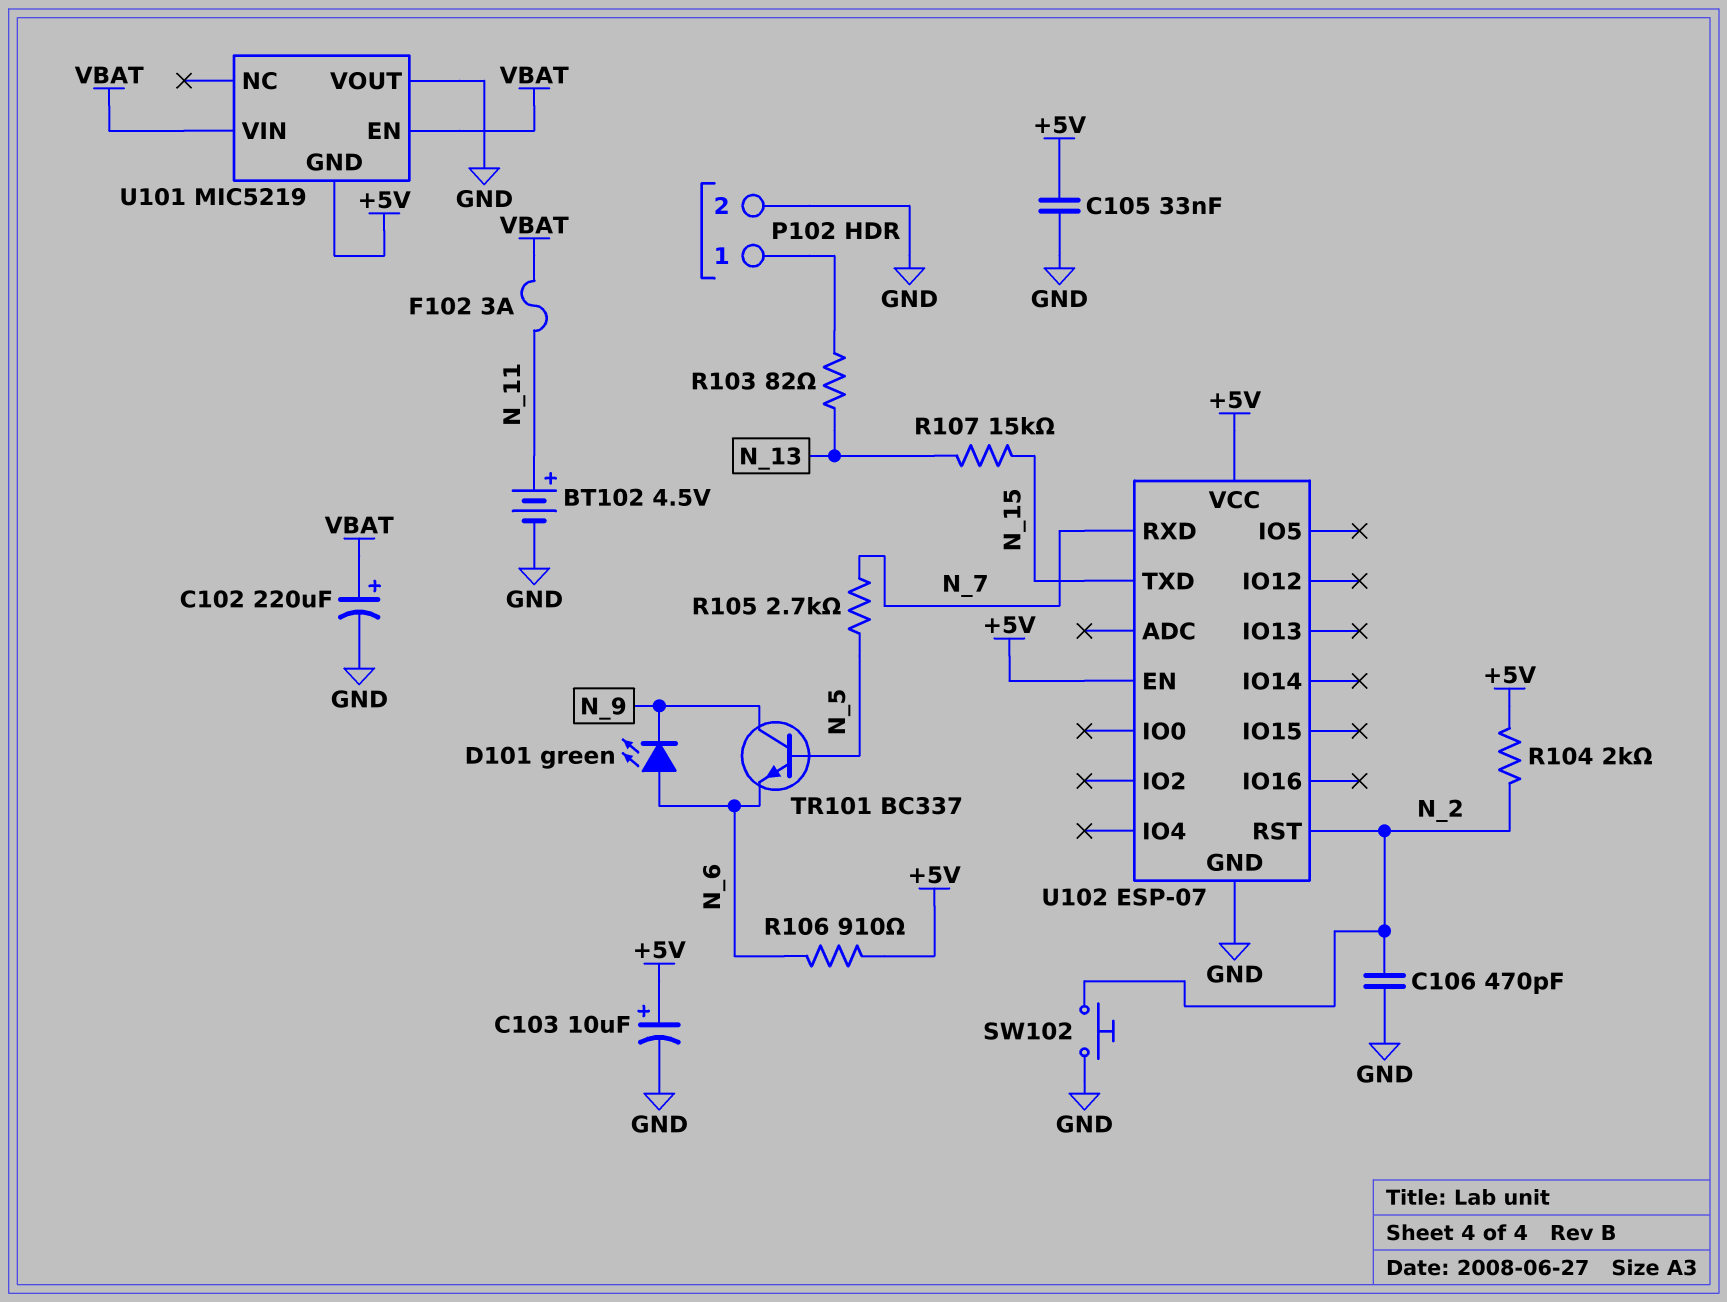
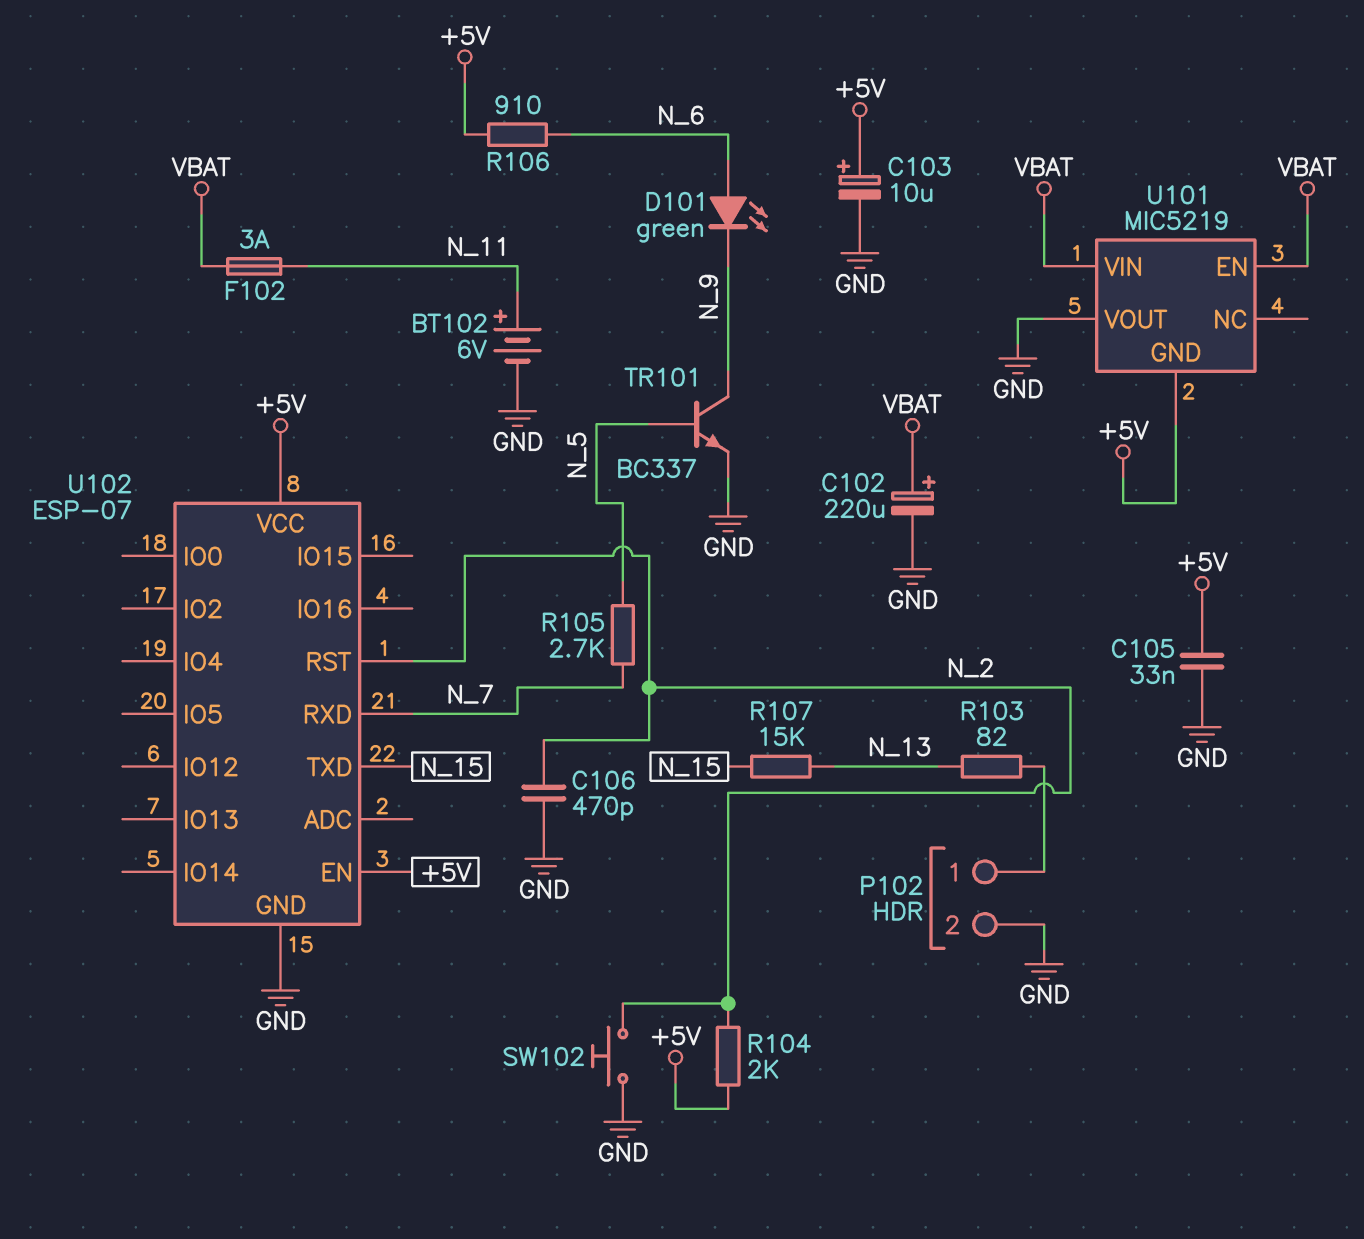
BT102: 4.5V (plus N_11, minus GND) -> 6V (plus N_11, minus GND)
TR101: NPN BC337 (B N_5, C N_9, E N_6) -> NPN BC337 (B N_5, C N_9, E GND)

